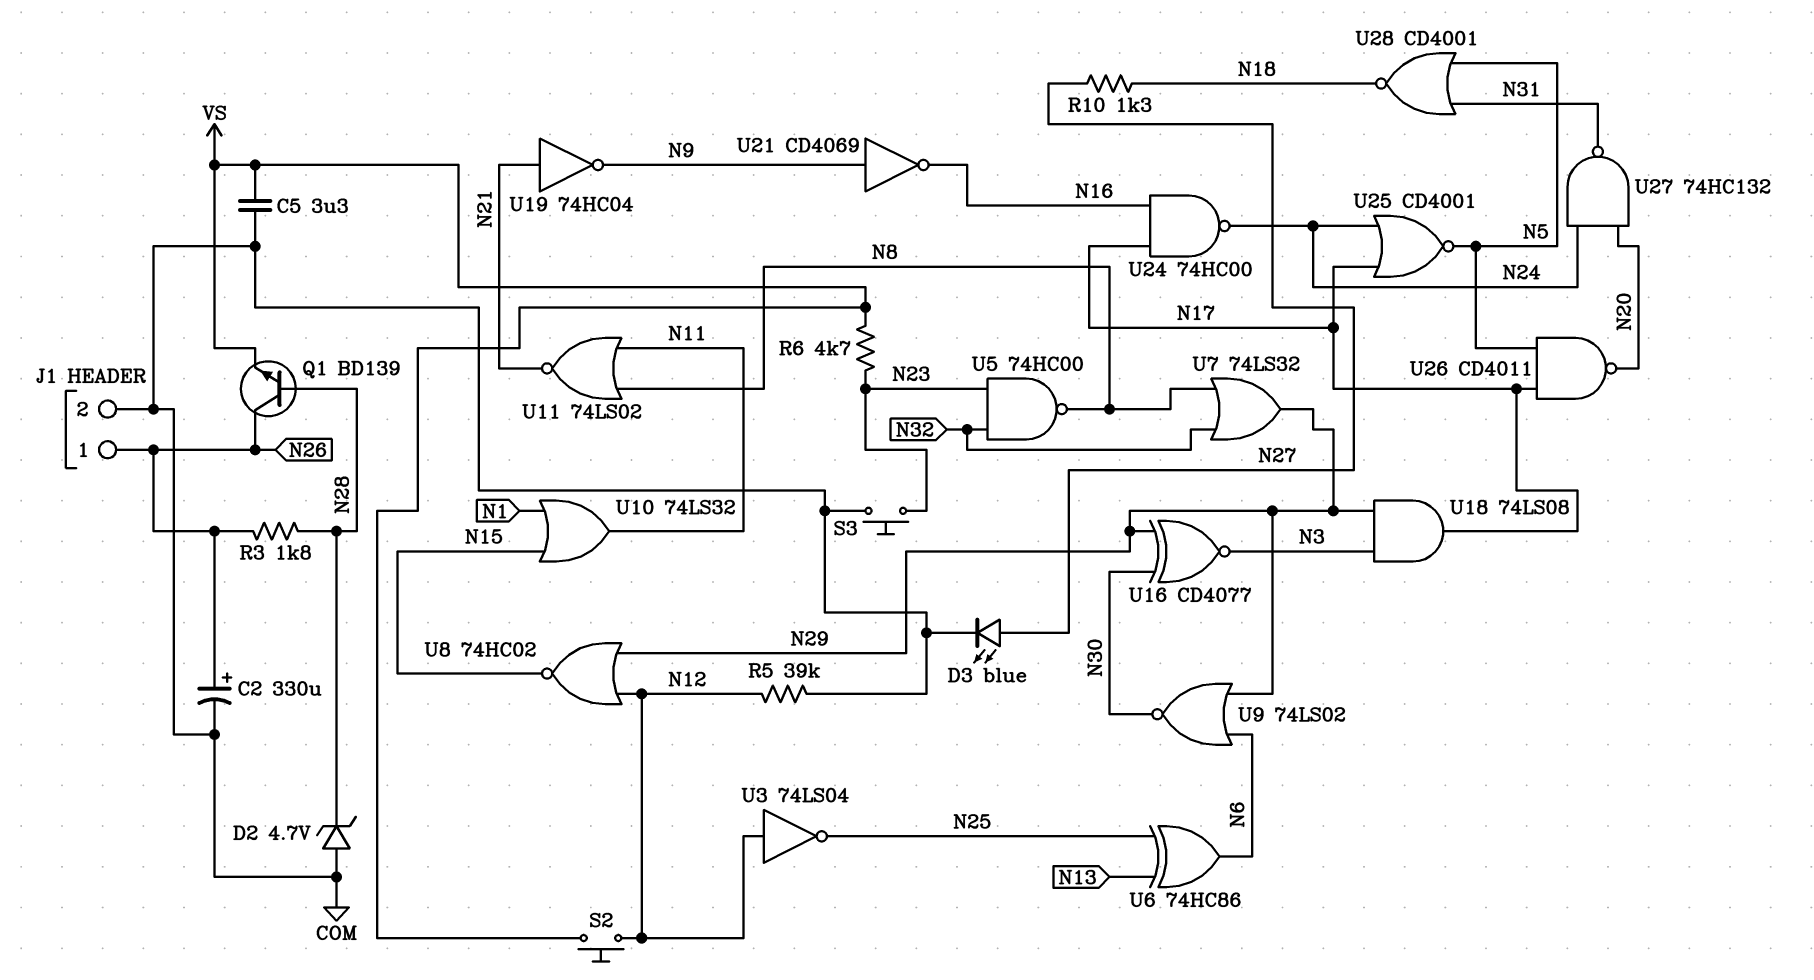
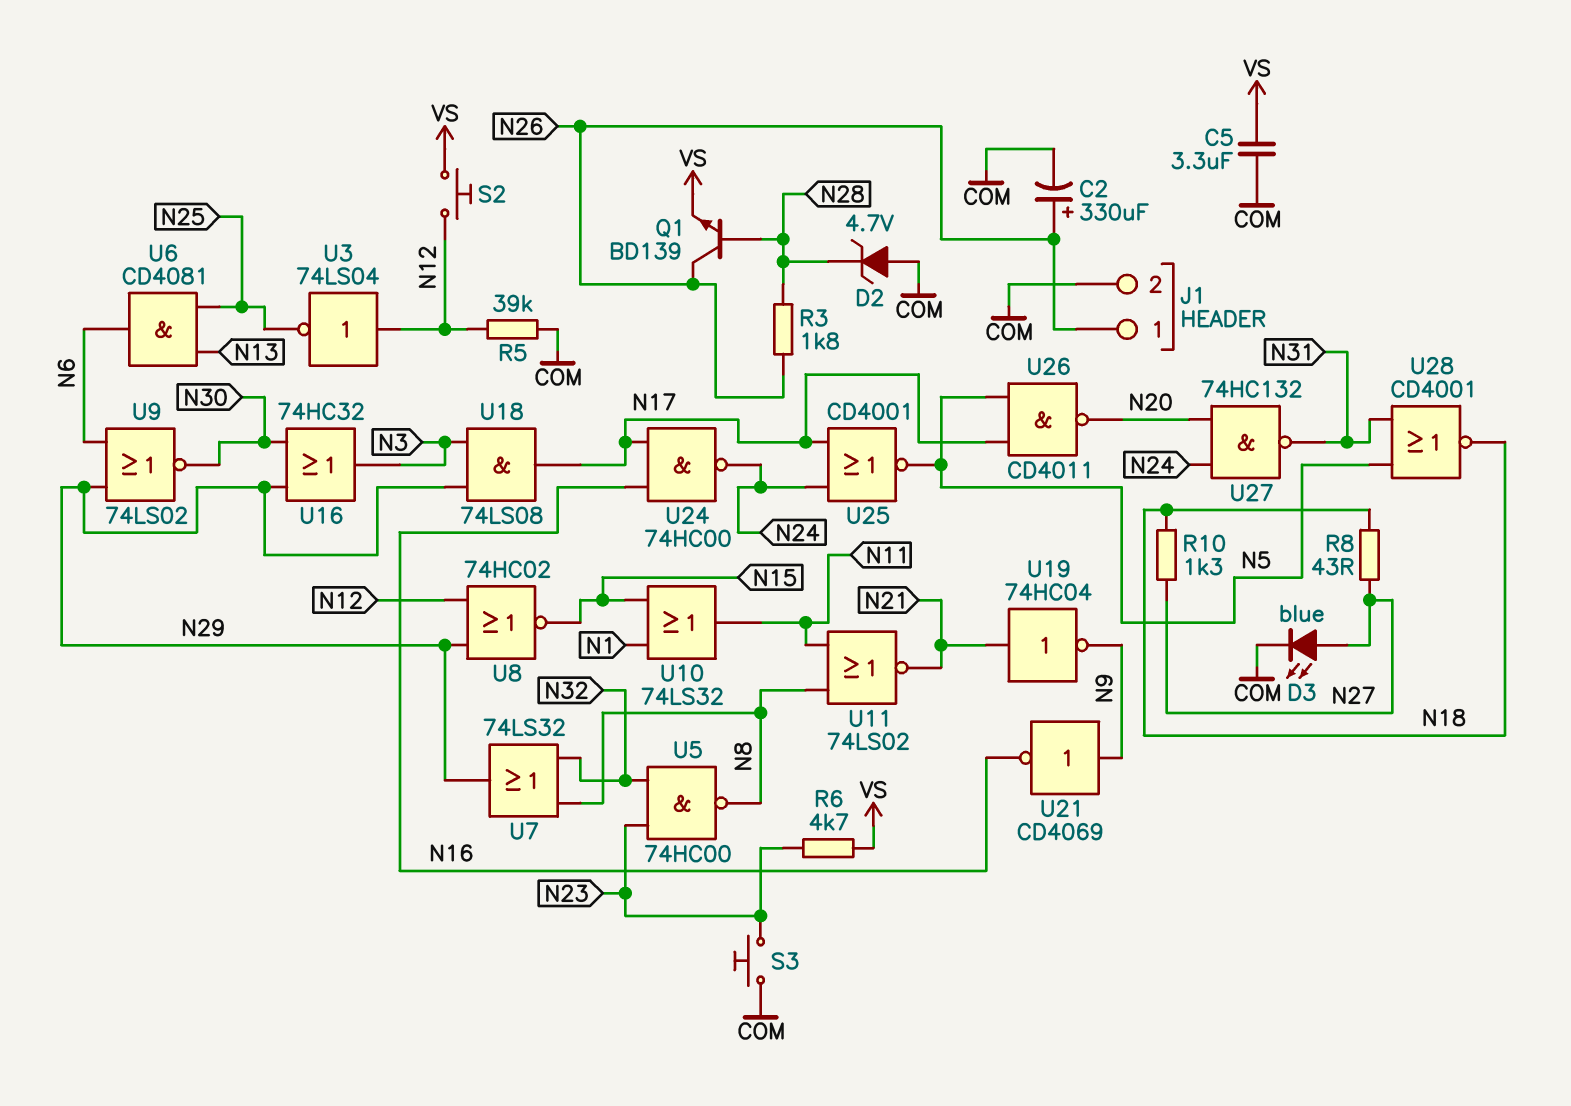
R8: none -> 43 (N18, N27)
U6: XOR 74HC86 (in N13, in N25, out N6) -> AND CD4081 (in N13, in N25, out N6)
U16: XNOR CD4077 (in N29, in N30, out N3) -> OR 74HC32 (in N29, in N30, out N3)

